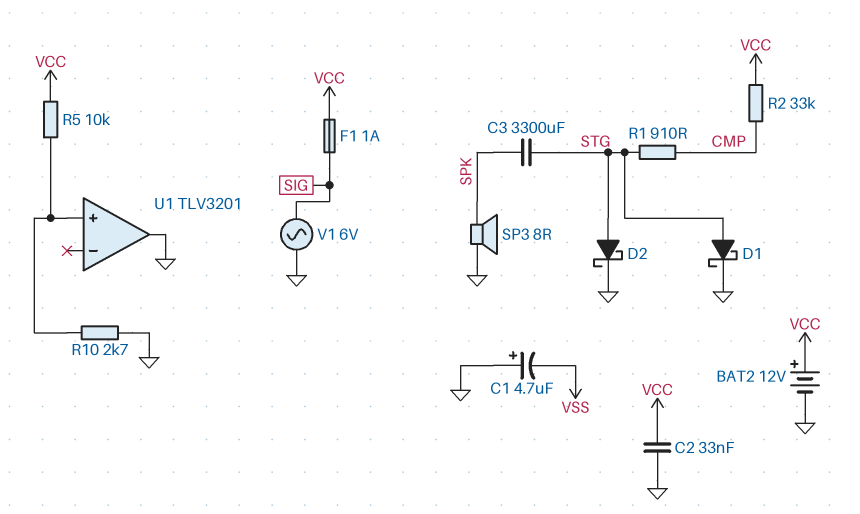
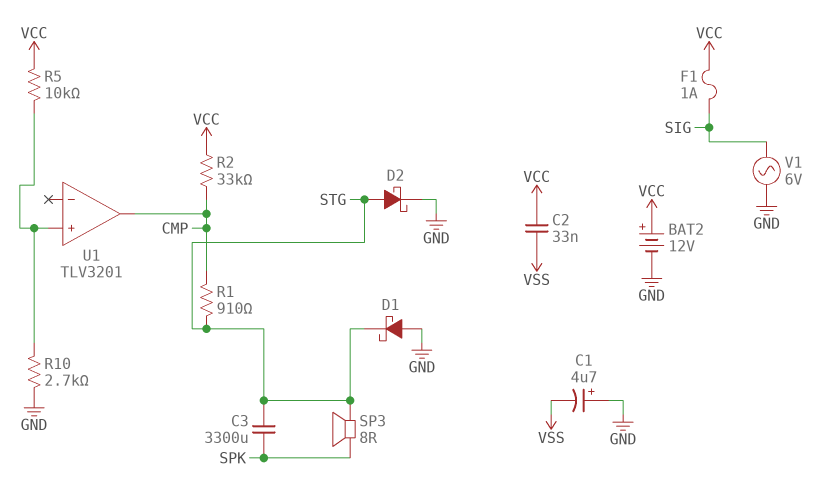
C2: 33nF (GND, VCC) -> 33nF (VCC, VSS)
D1: schottky (A STG, K GND) -> schottky (A GND, K STG)
SP3: speaker 8R (GND, SPK) -> speaker 8R (SPK, STG)
U1 pin out: GND -> CMP

